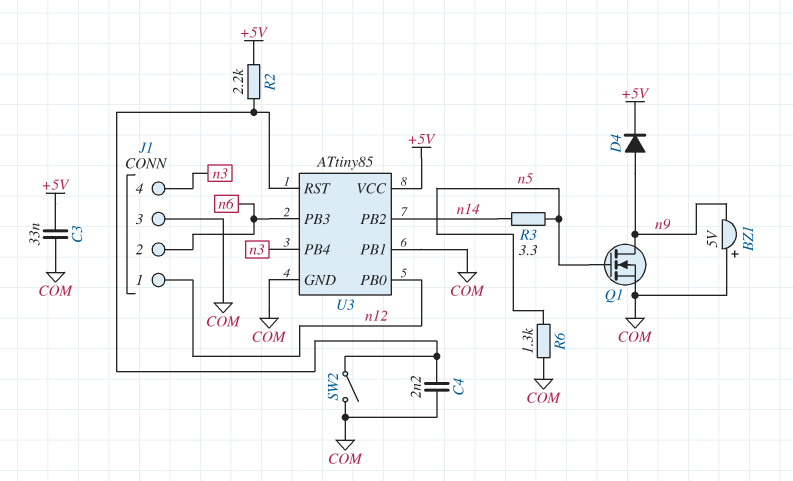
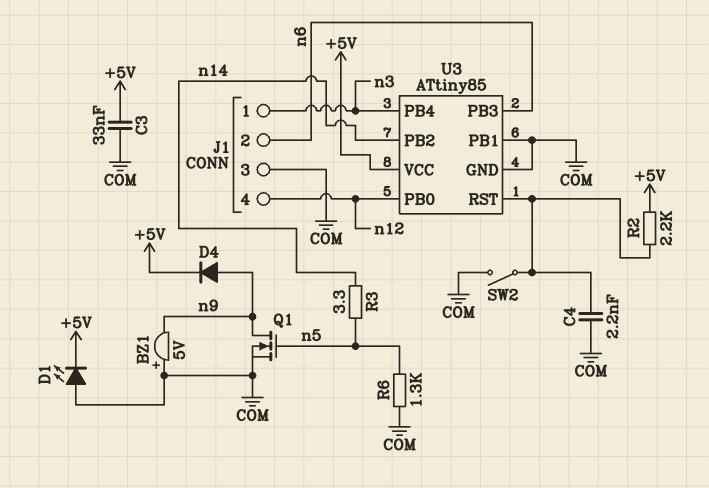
D1: none -> LED (A COM, K +5V)
J1 pin 1: n12 -> n3
J1 pin 4: n3 -> n12

